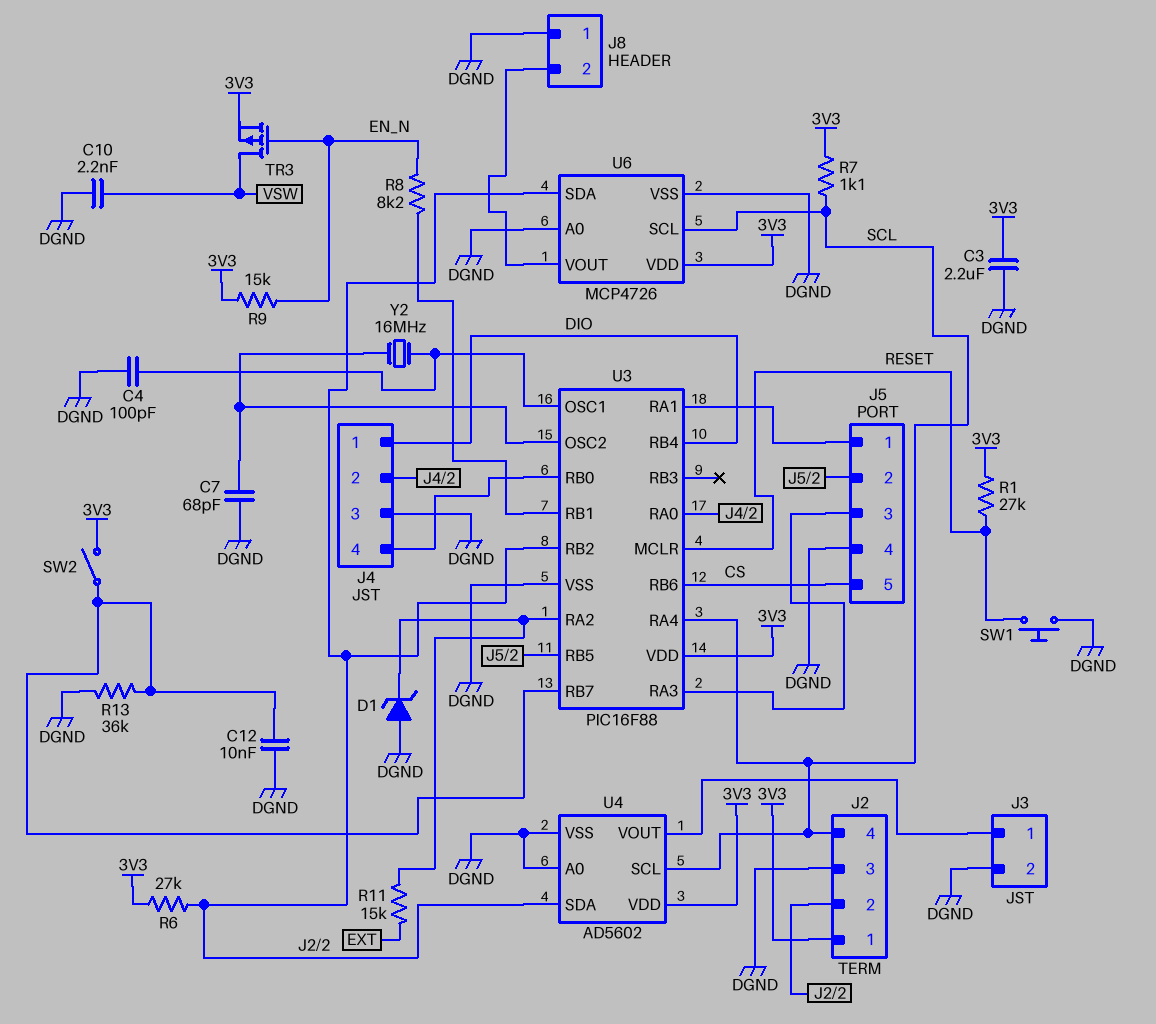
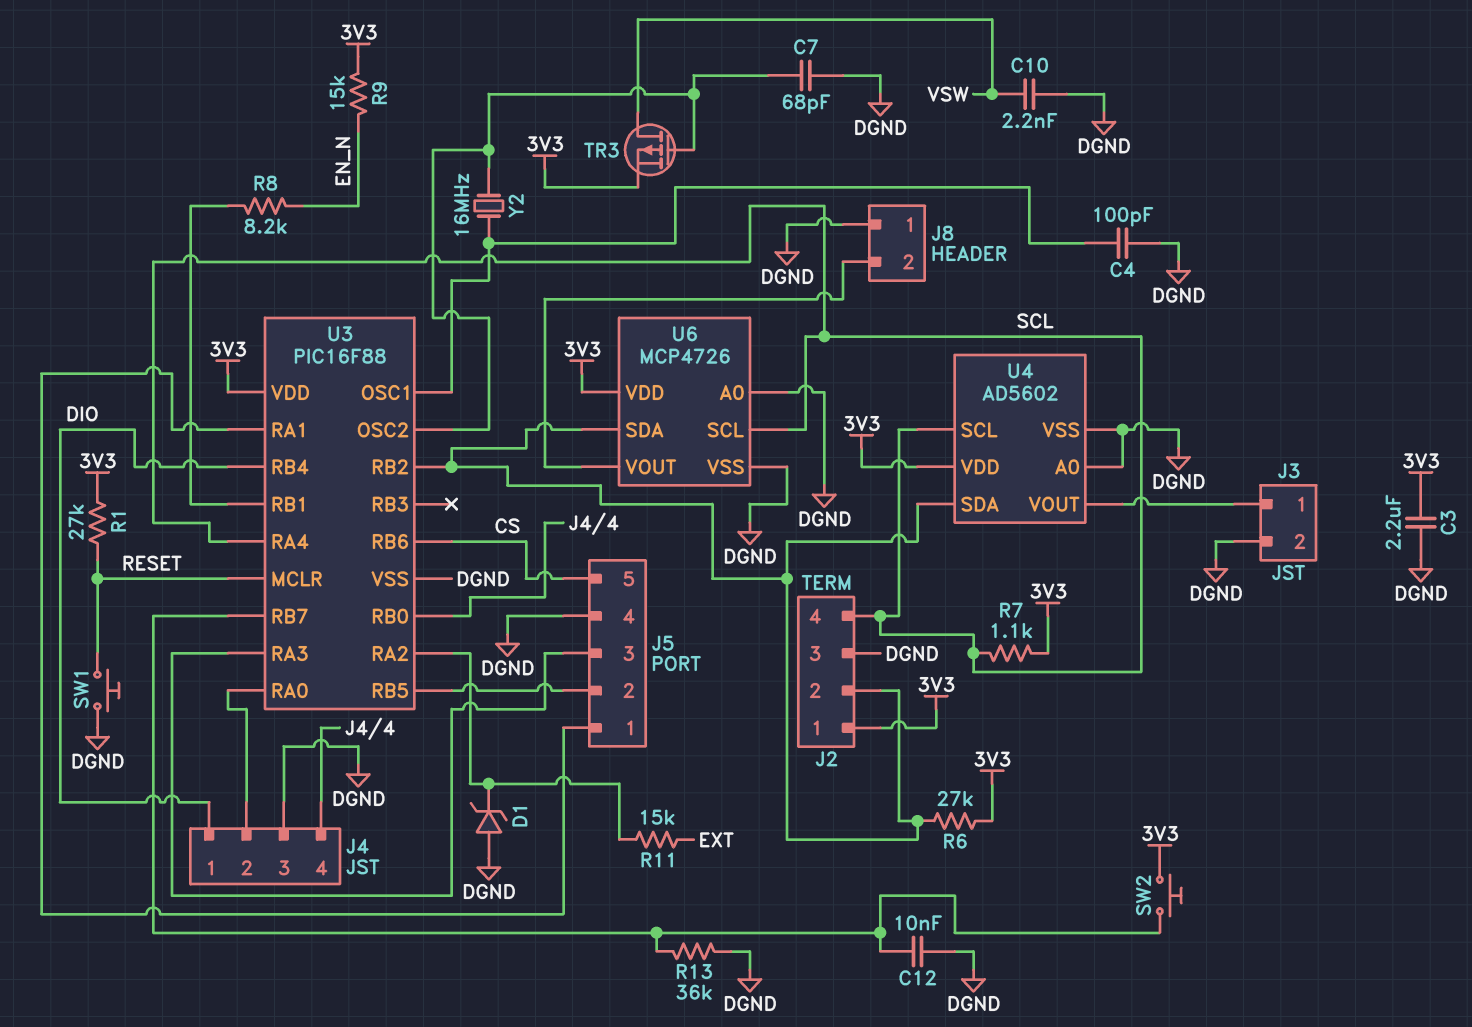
SW2: switch (3V3, U3/RB7) -> button (3V3, U3/RB7)
TR3: PMOS (G EN_N, D VSW, S 3V3) -> PMOS (G U3/OSC2, D VSW, S 3V3)

